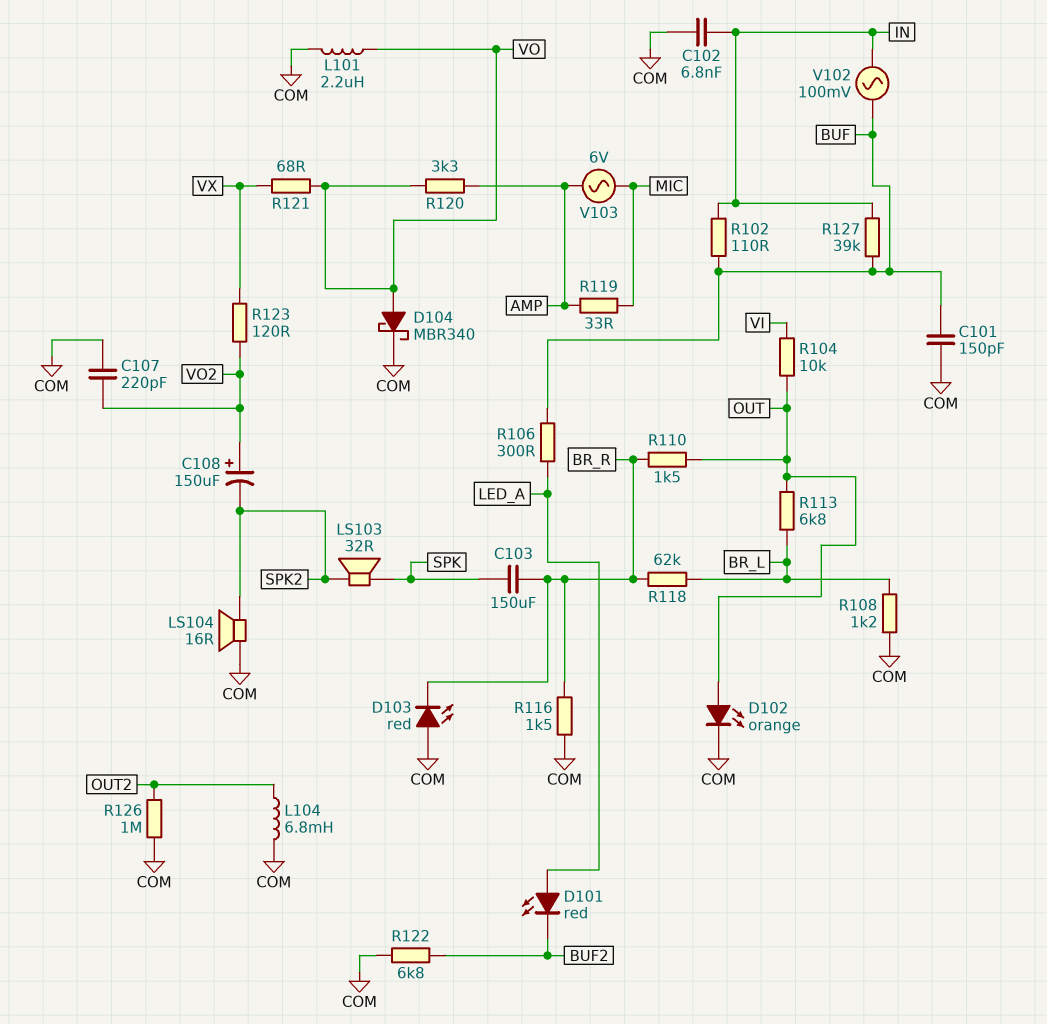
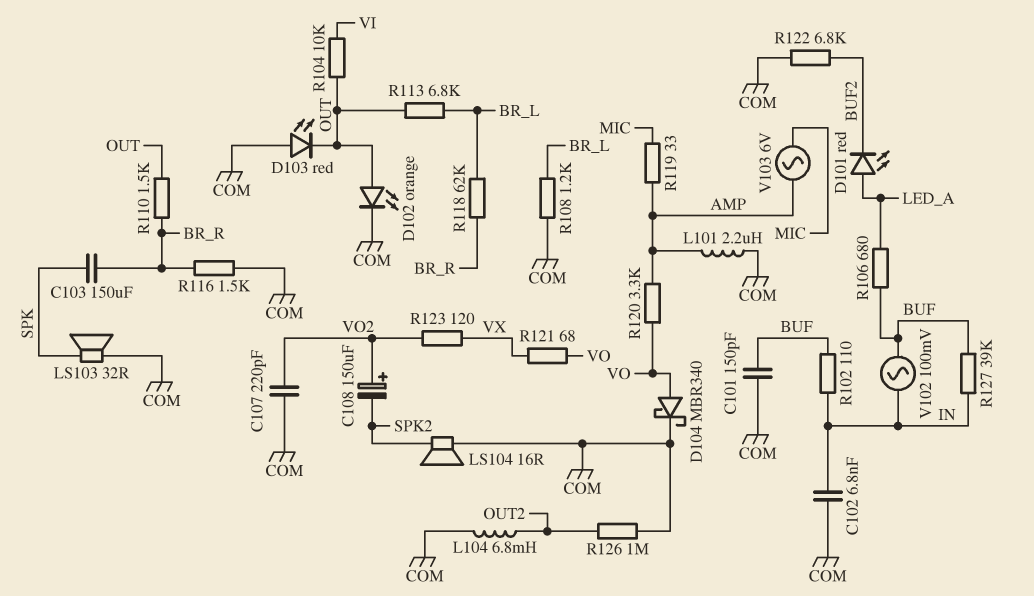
D103: LED red (A COM, K BR_R) -> LED red (A COM, K OUT)
L101: 2.2uH (COM, VO) -> 2.2uH (AMP, COM)
LS103: speaker 32R (SPK, SPK2) -> speaker 32R (COM, SPK)
R106: 300 (BUF, LED_A) -> 680 (BUF, LED_A)

